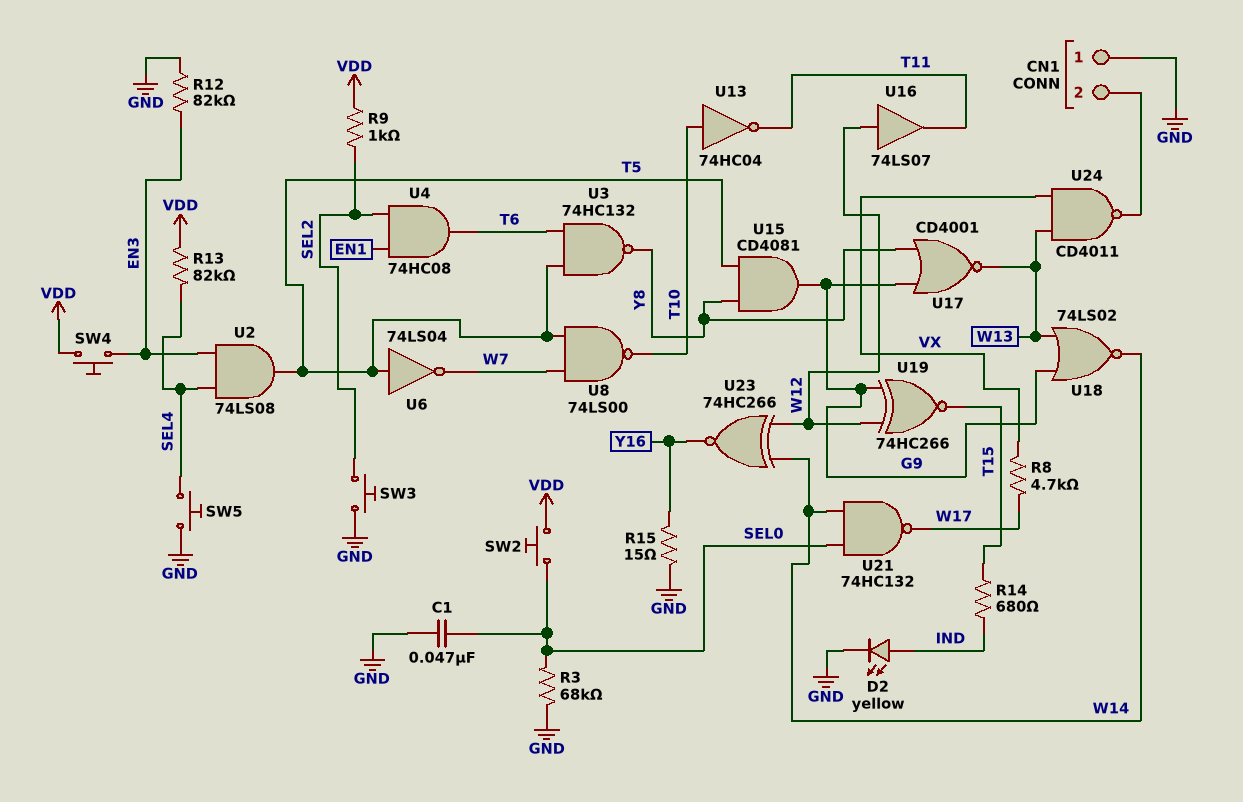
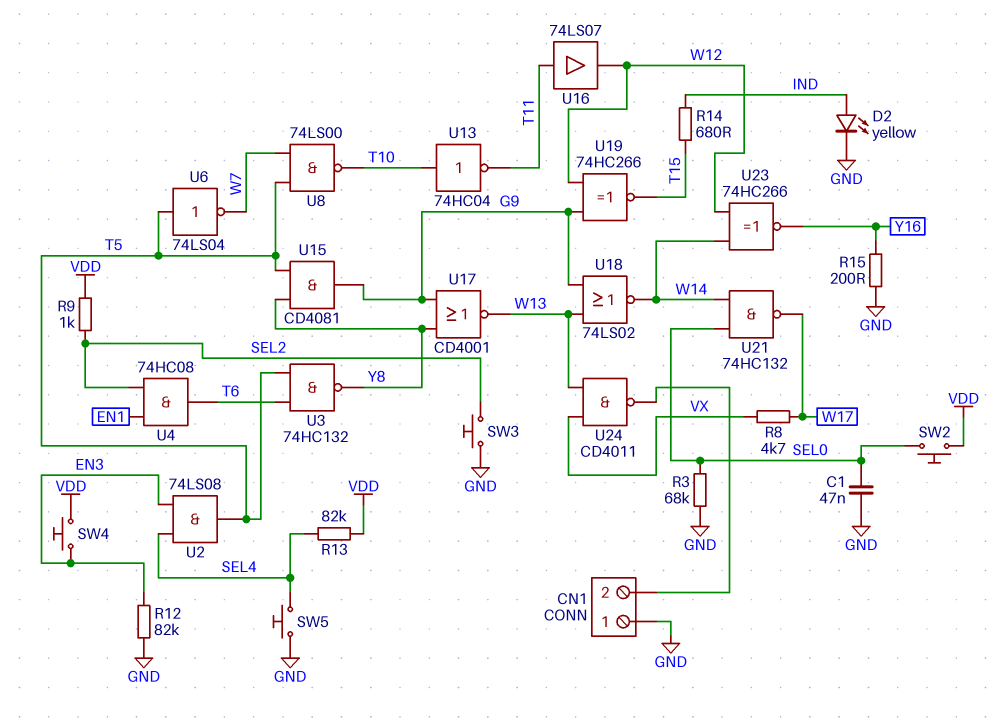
R15: 15 (GND, Y16) -> 200 (GND, Y16)
U16: buffer 74LS07 (in W12, out T11) -> buffer 74LS07 (in T11, out W12)

